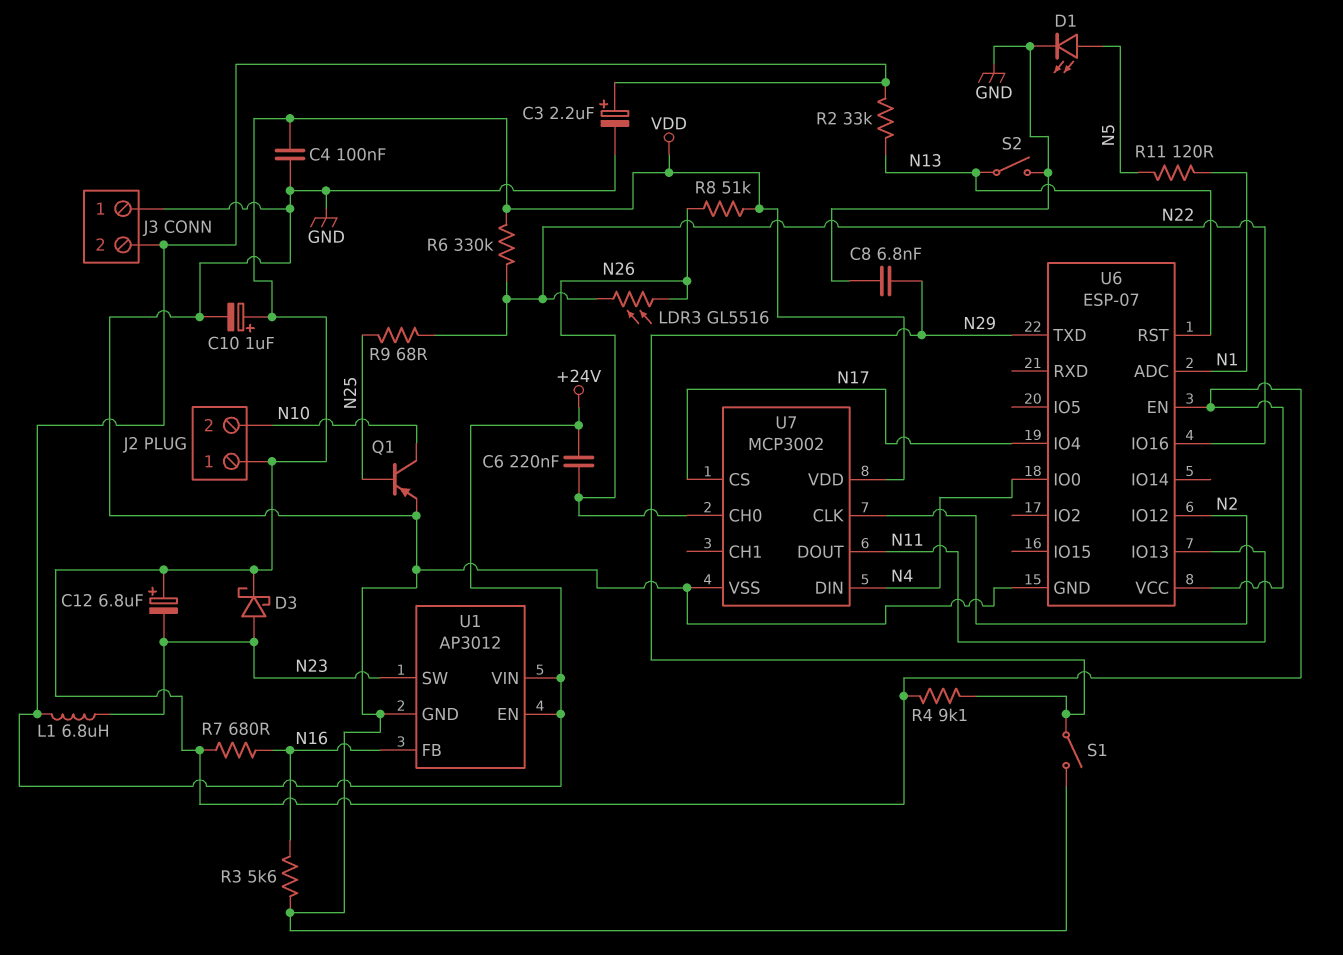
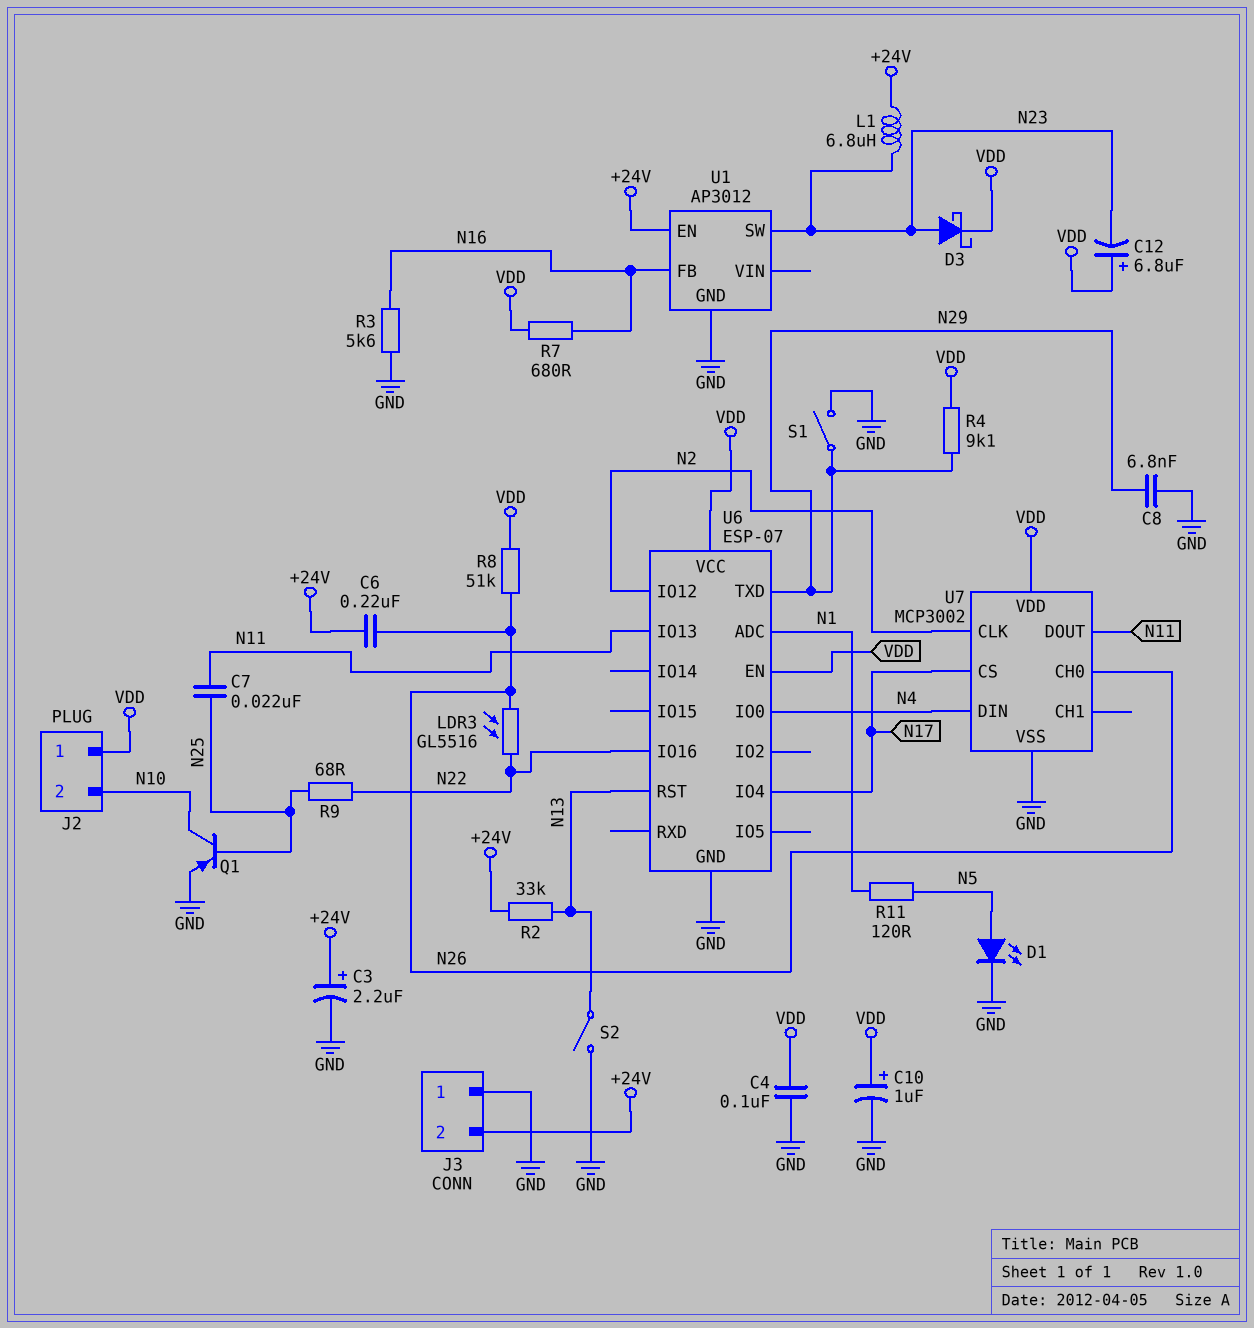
C7: none -> 22nF (N11, N25)
R6: 330k (N22, VDD) -> none
U1 pin VIN: +24V -> none

